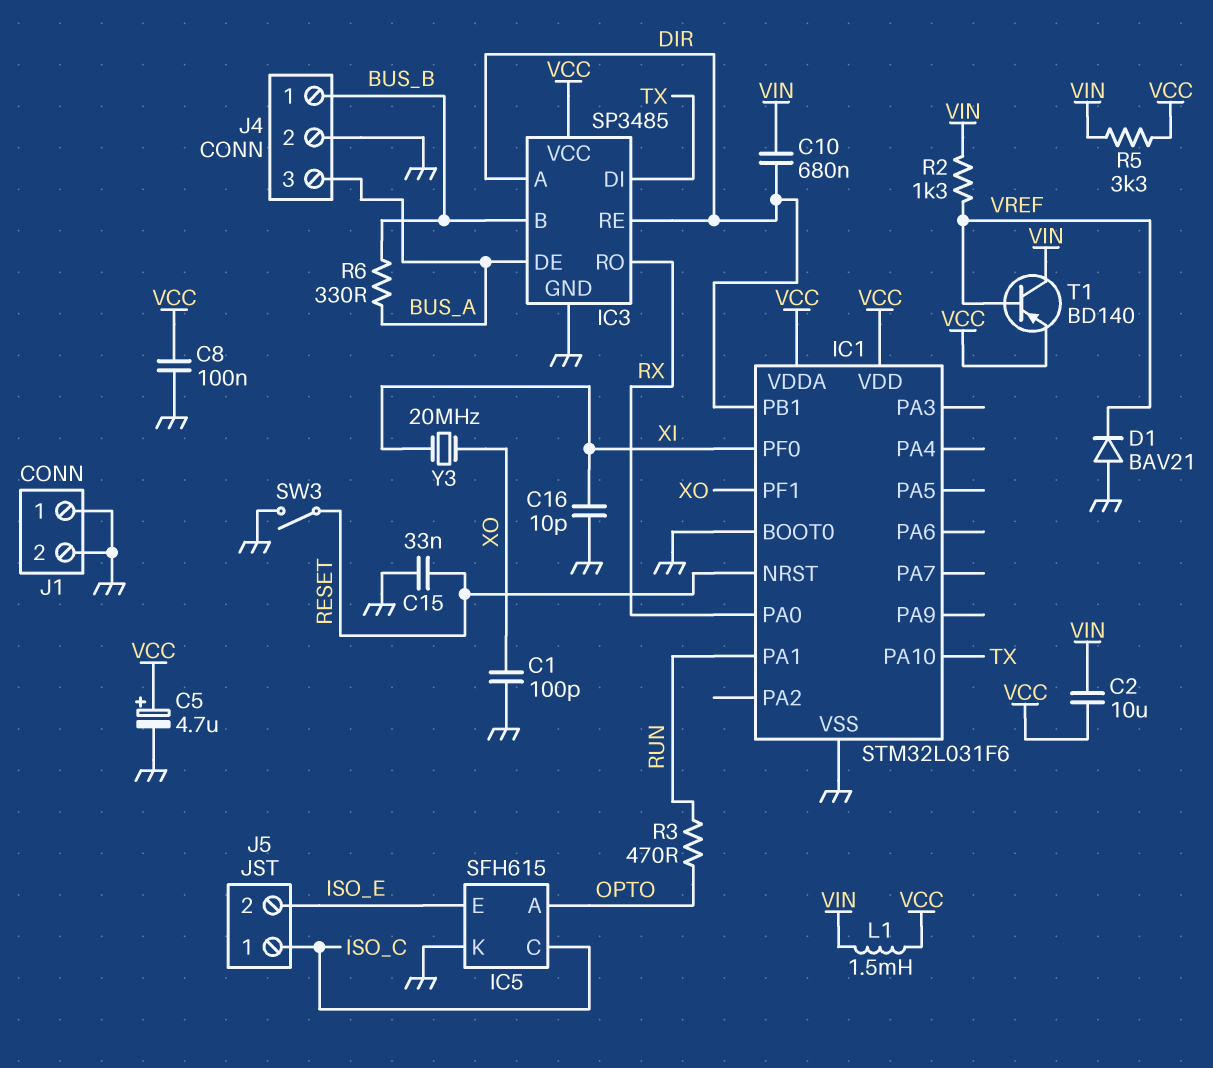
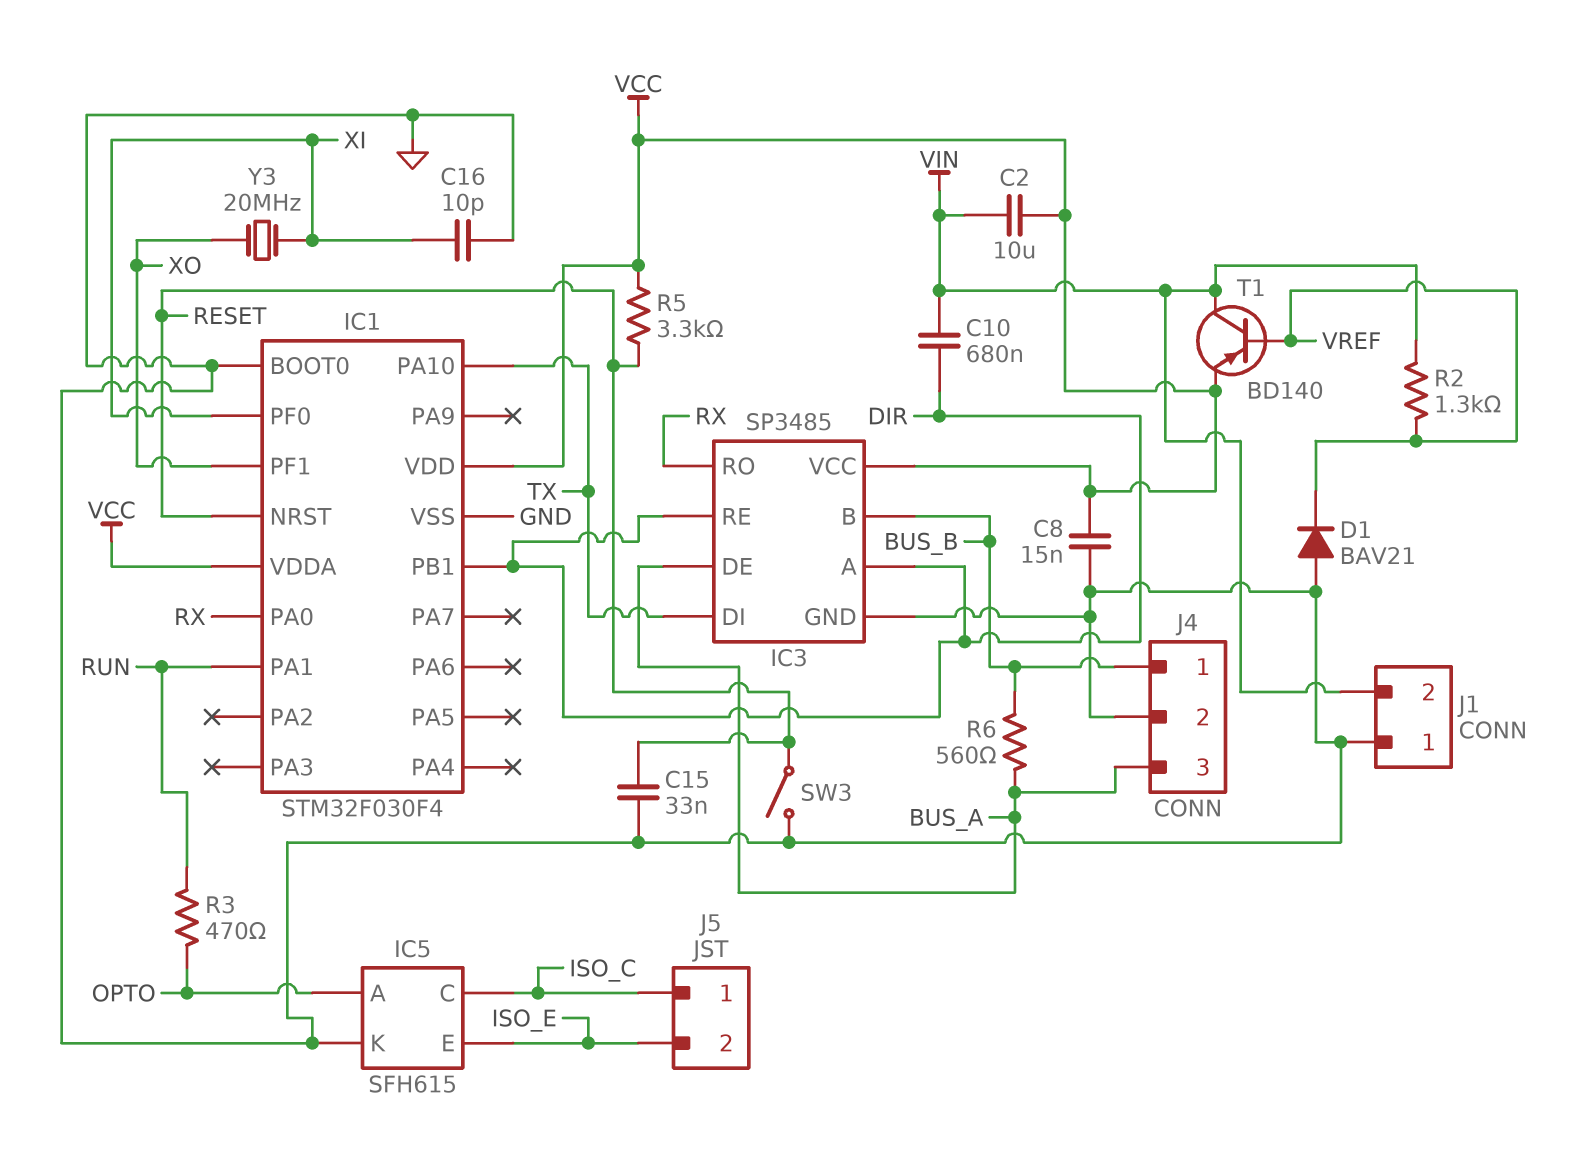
C1: 100pF (GND, XO) -> none
C5: 4.7uF (plus VCC, minus GND) -> none
C8: 100nF (GND, VCC) -> 15nF (GND, VCC)
IC1: STM32L031F6 -> STM32F030F4
J1 pin 2: GND -> VIN
L1: 1.5mH (VCC, VIN) -> none
R5: 3.3k (VCC, VIN) -> 3.3k (RESET, VCC)
R6: 330 (BUS_A, BUS_B) -> 560 (BUS_A, BUS_B)

